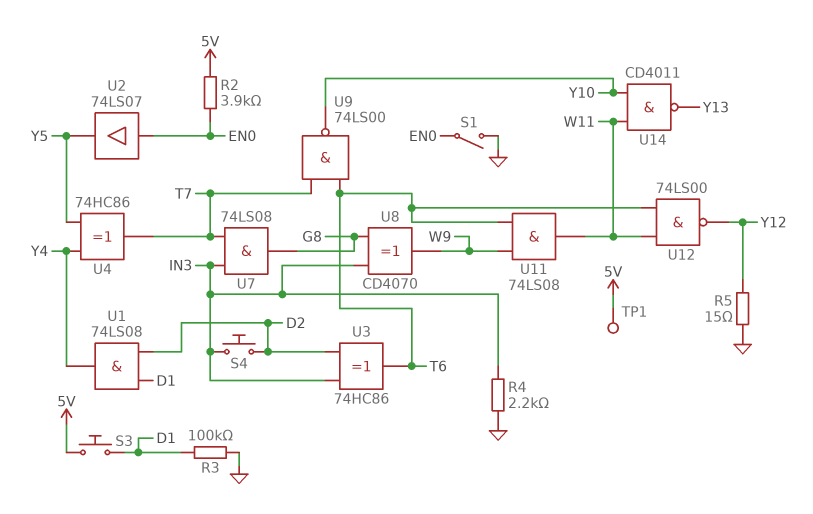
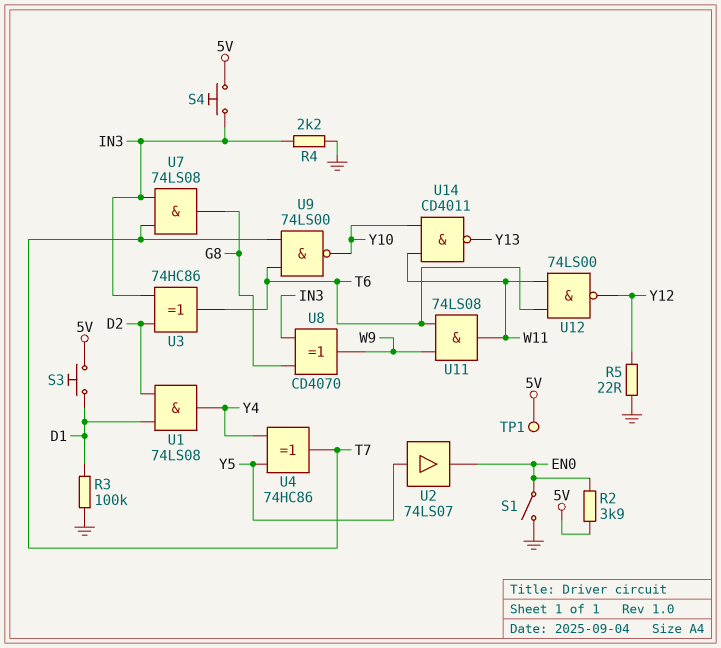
R5: 15 (GND, Y12) -> 22 (GND, Y12)
S4: button (D2, IN3) -> button (5V, IN3)
U2: buffer 74LS07 (in EN0, out Y5) -> buffer 74LS07 (in Y5, out EN0)

